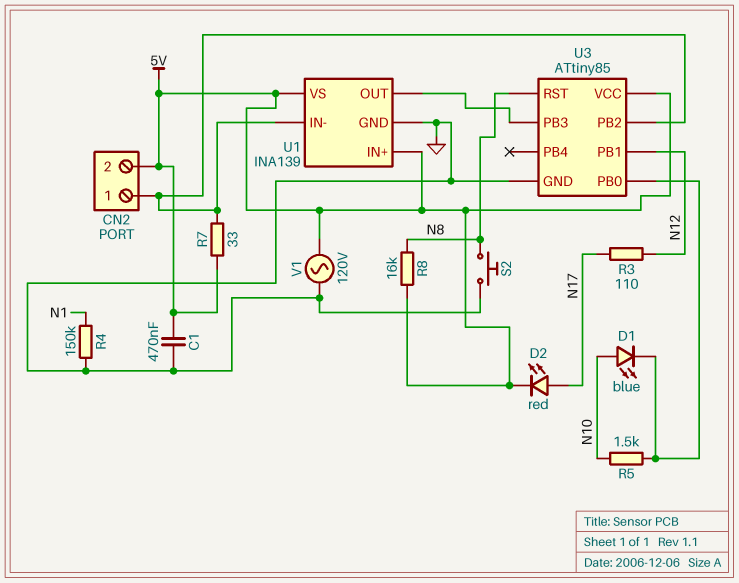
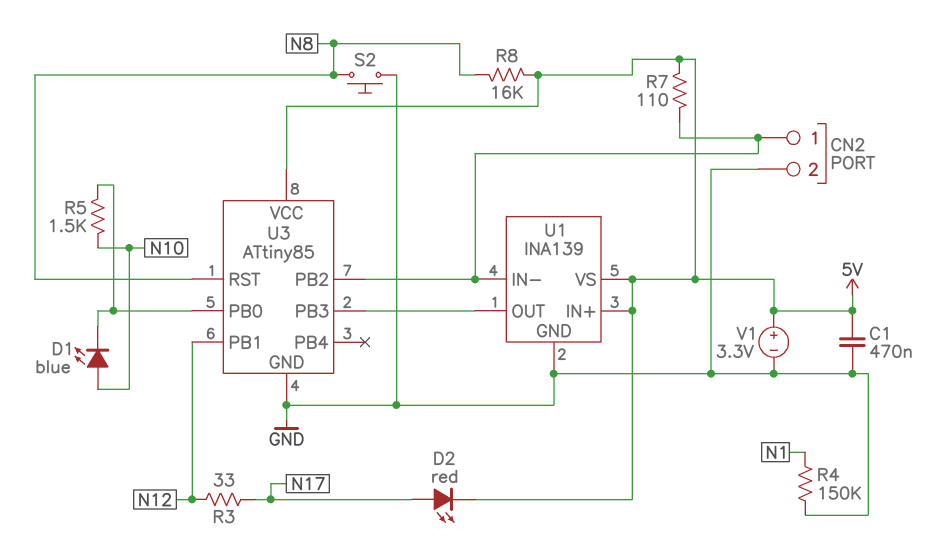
CN2 pin 2: 5V -> GND
R3: 110 (N12, N17) -> 33 (N12, N17)
R7: 33 (5V, CN2/1) -> 110 (5V, CN2/1)
V1: AC 120V (5V, GND) -> 3.3V (plus 5V, minus GND)

